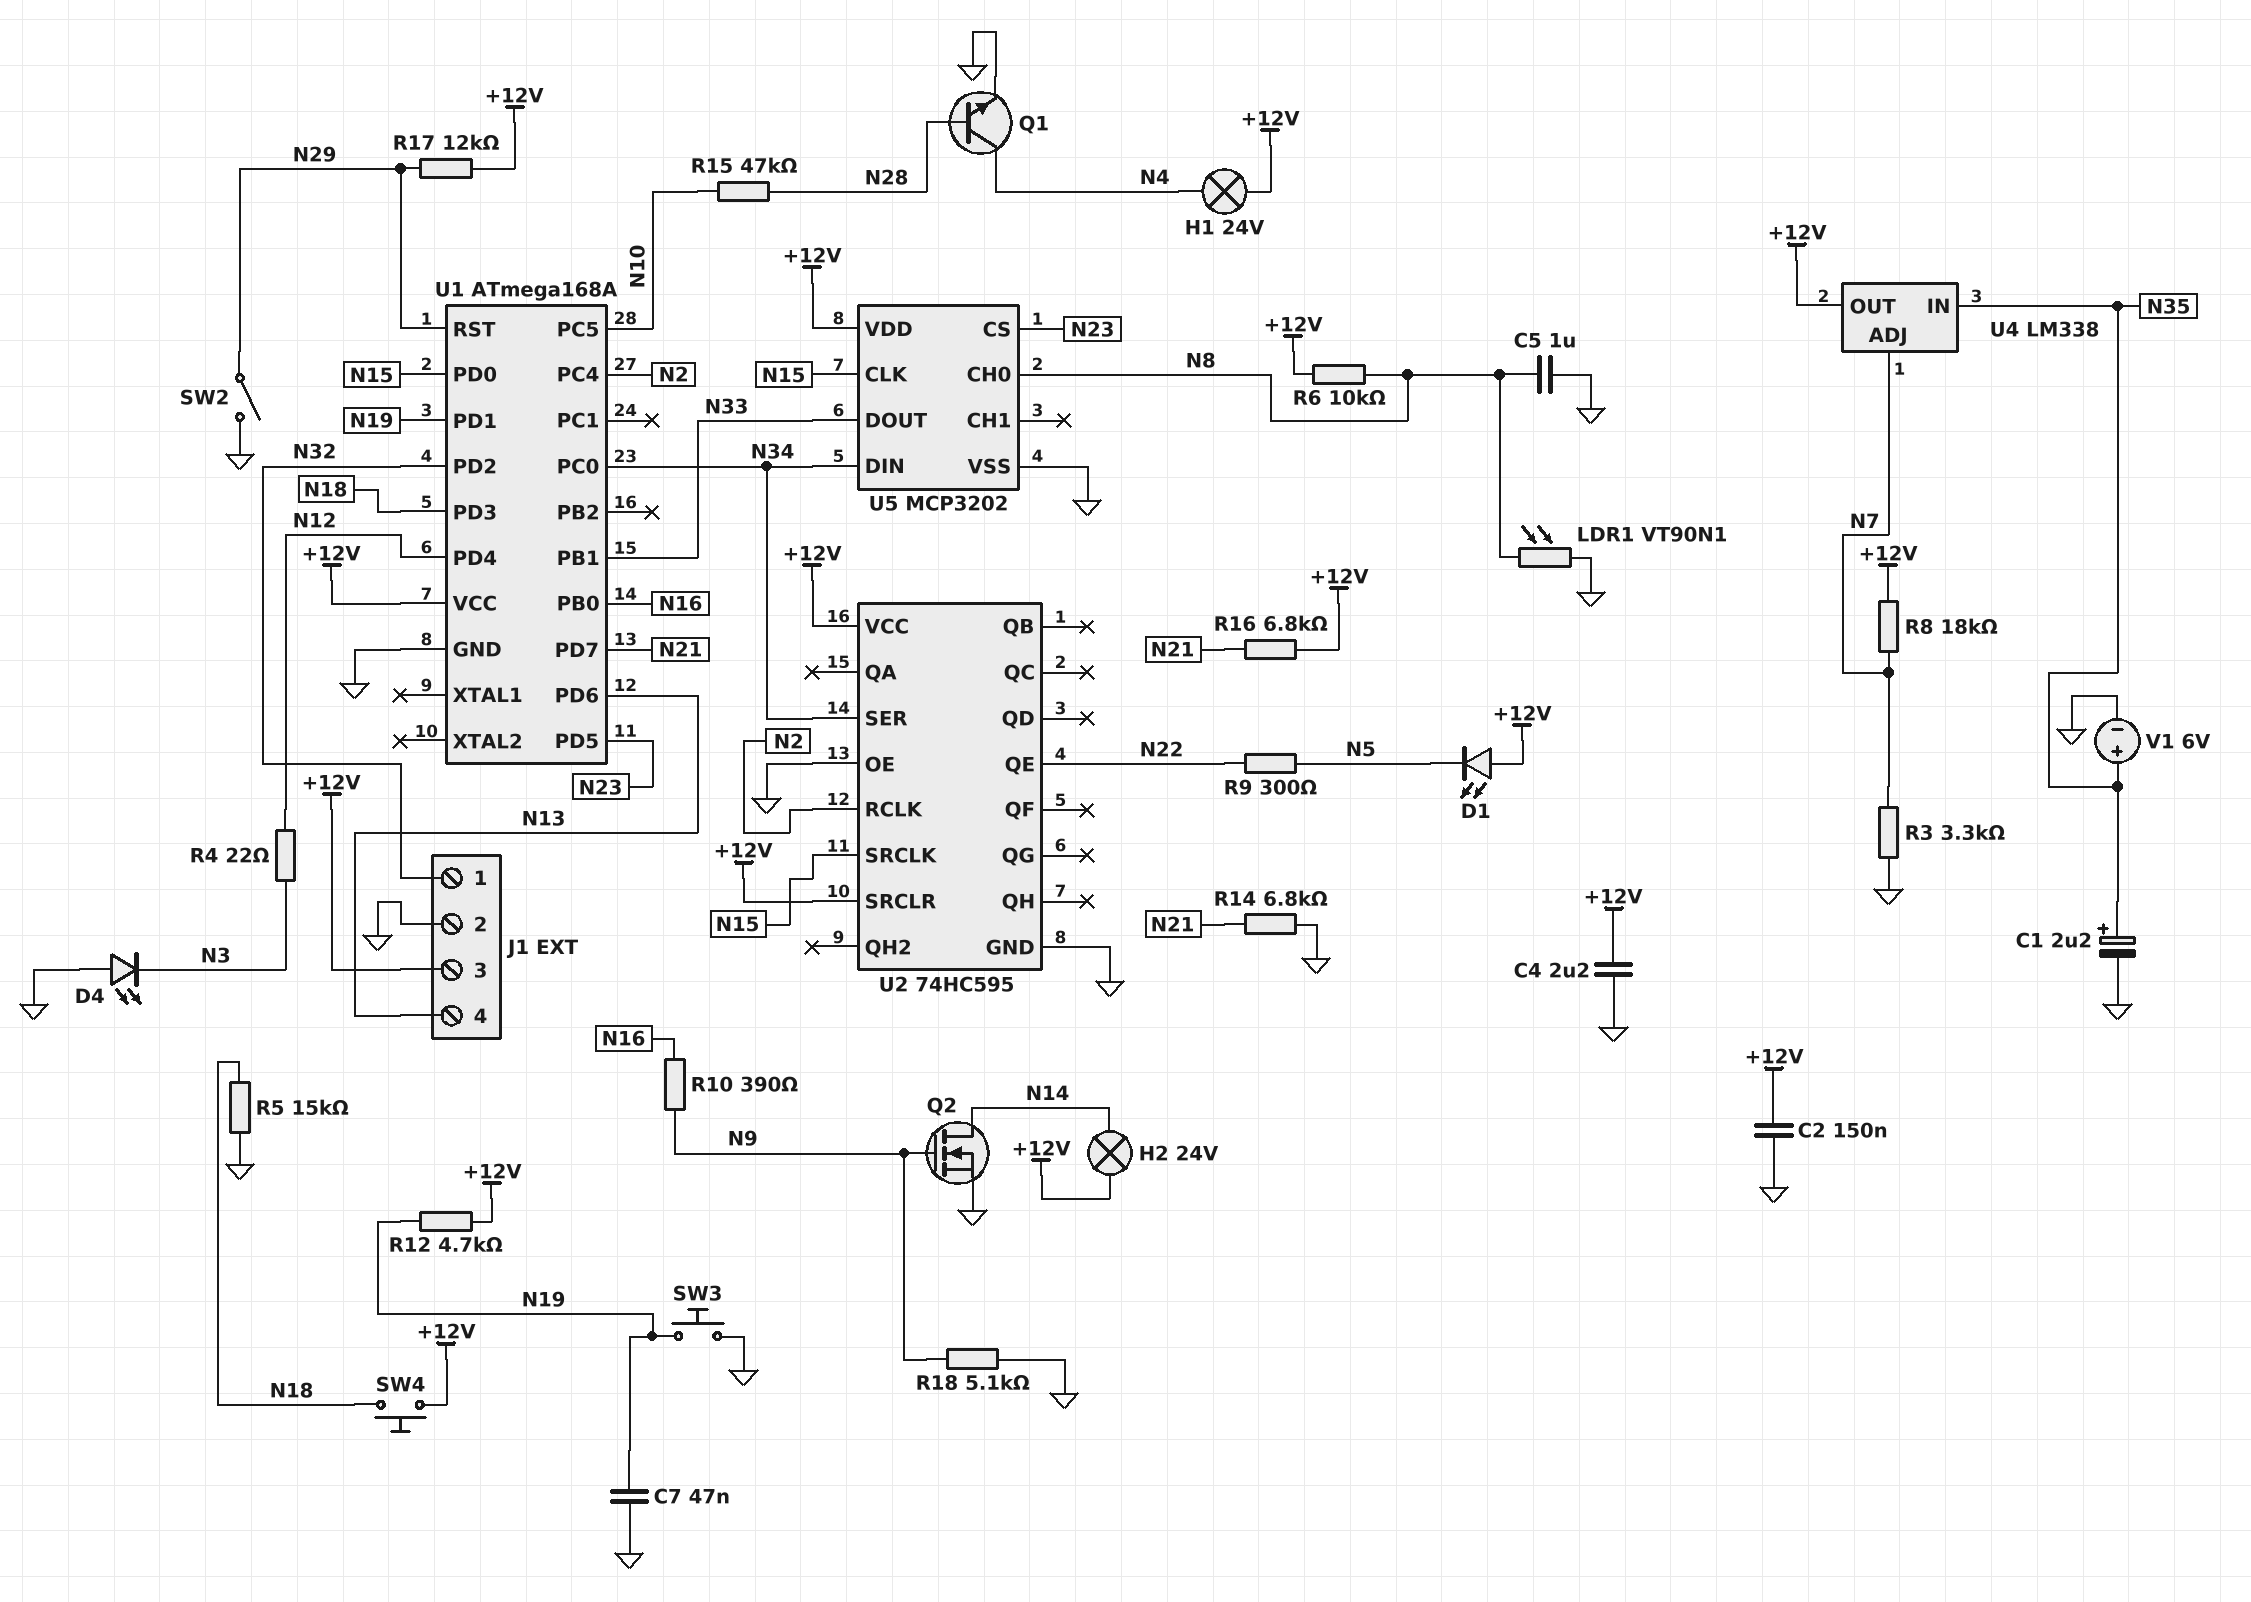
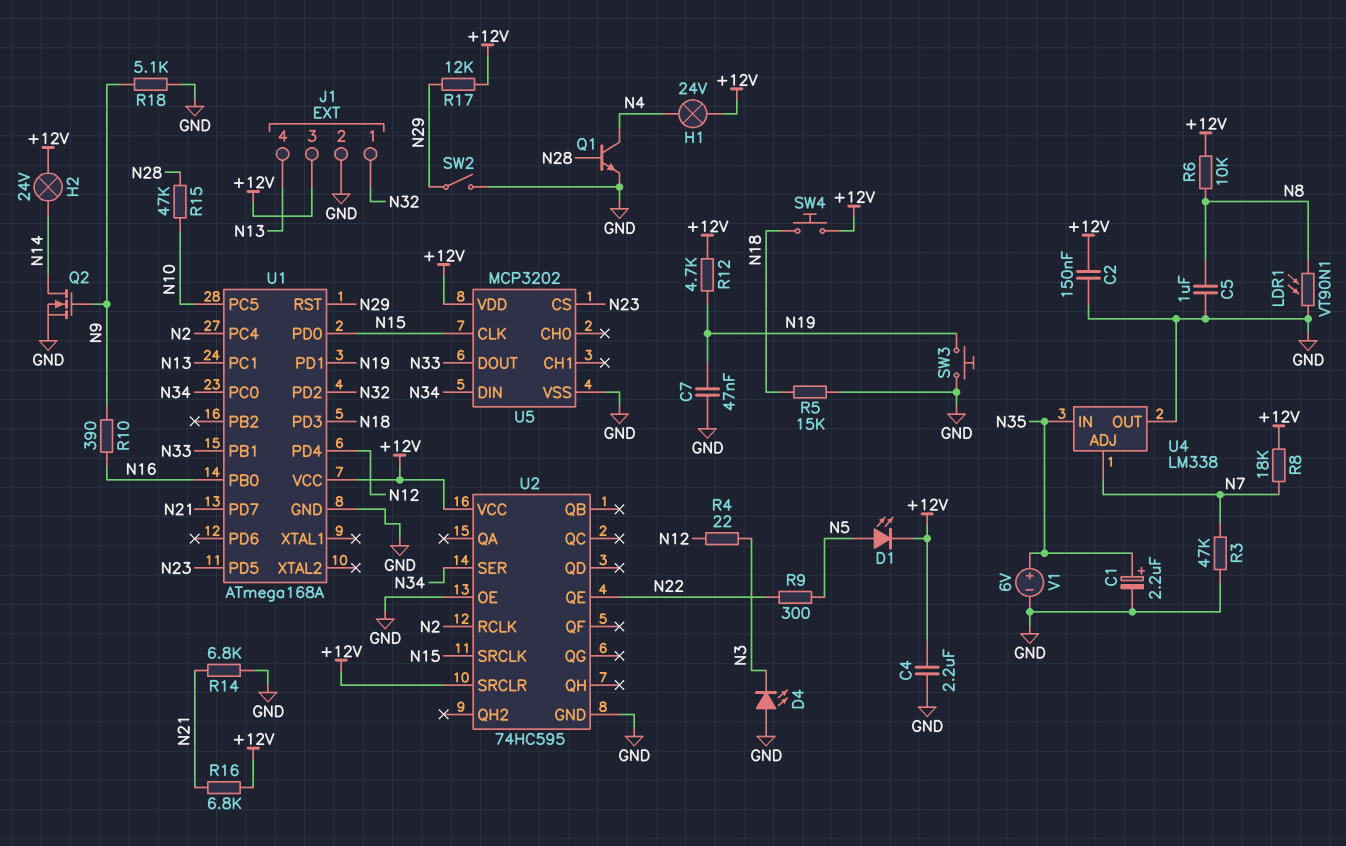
D1: LED (A +12V, K N5) -> LED (A N5, K +12V)
R3: 3.3k (GND, N7) -> 47k (GND, N7)
U1 pin PC1: none -> N13
U1 pin PD6: N13 -> none
U4 pin OUT: +12V -> GND
U5 pin CH0: N8 -> none

